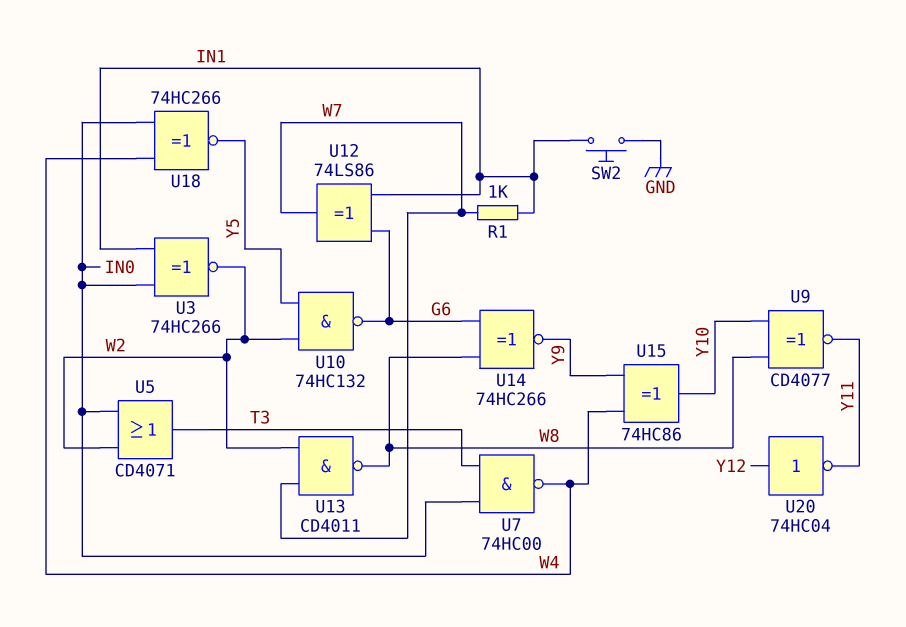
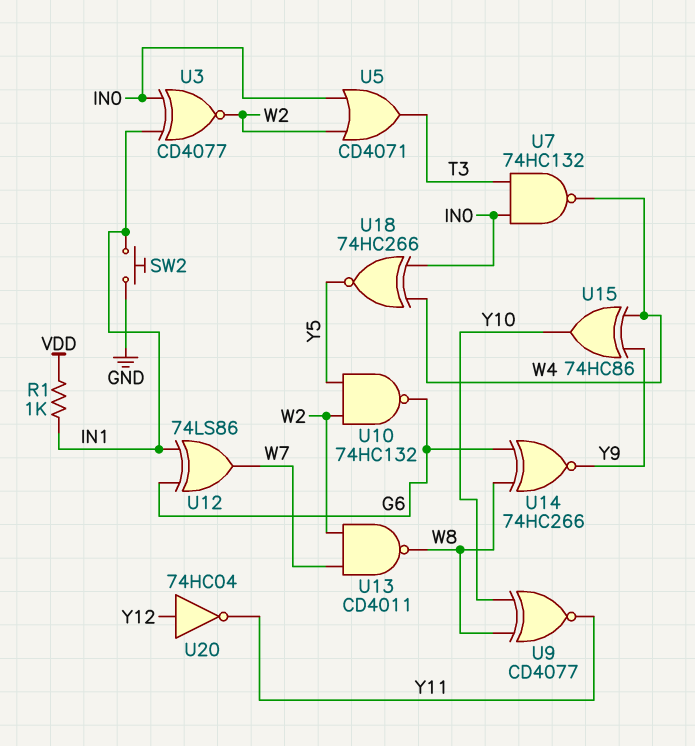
R1: 1k (IN1, W7) -> 1k (IN1, VDD)
U3: XNOR 74HC266 (in IN0, in IN1, out W2) -> XNOR CD4077 (in IN0, in IN1, out W2)
U7: NAND 74HC00 (in IN0, in T3, out W4) -> NAND 74HC132 (in IN0, in T3, out W4)

